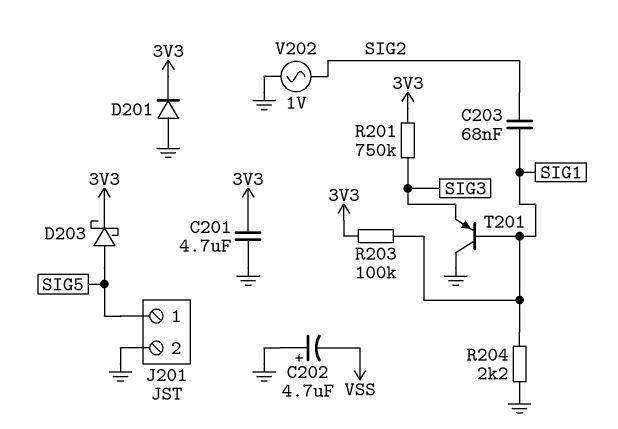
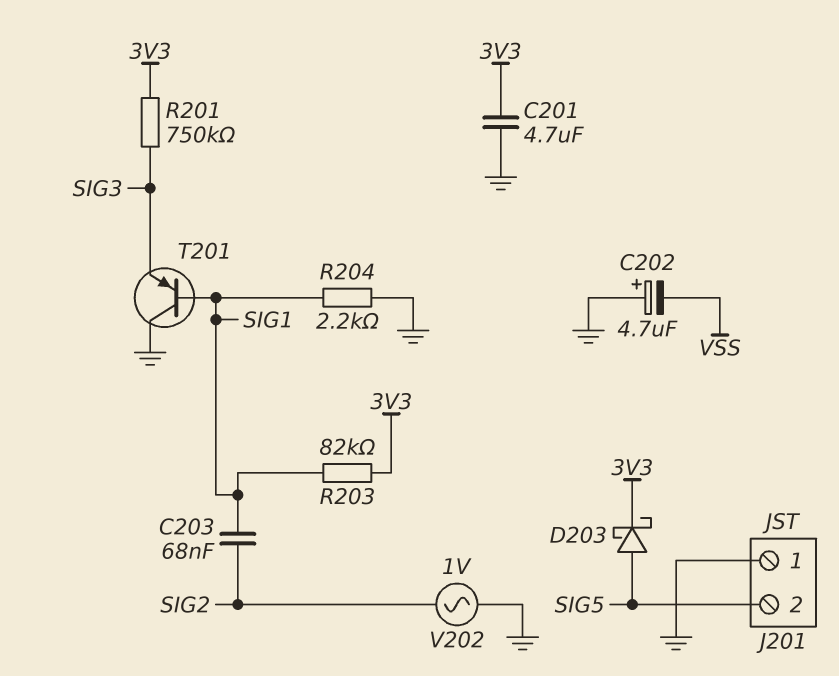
D201: diode (A GND, K 3V3) -> none
J201 pin 1: SIG5 -> GND
J201 pin 2: GND -> SIG5
R203: 100k (3V3, SIG1) -> 82k (3V3, SIG1)

